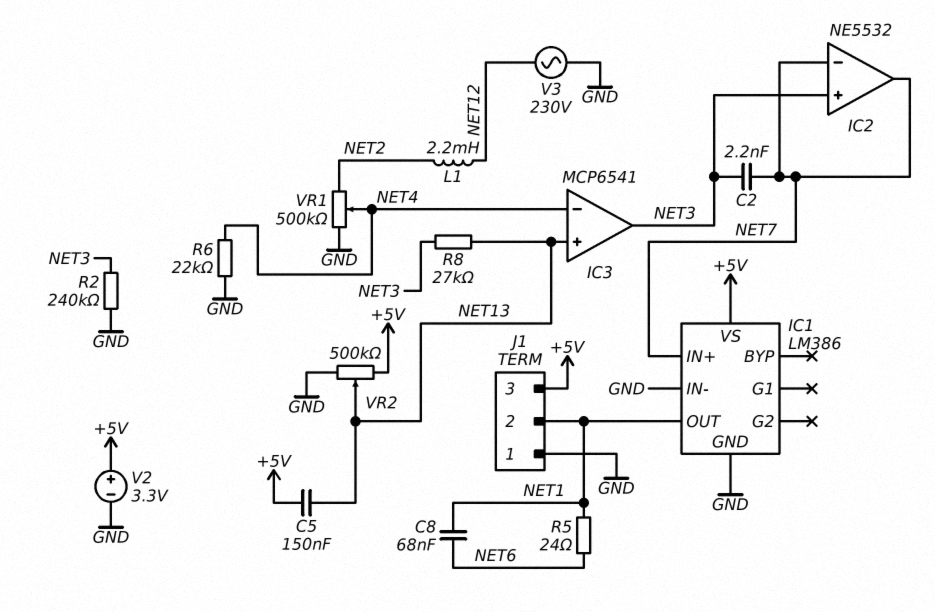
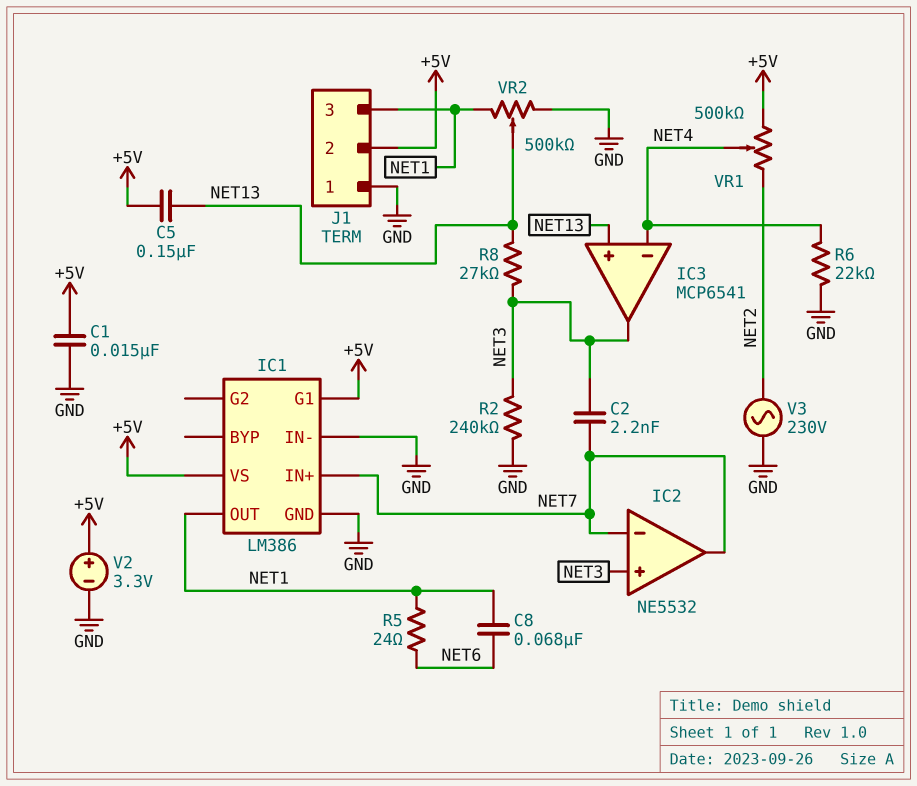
C1: none -> 15nF (+5V, GND)
IC1 pin G1: none -> +5V
J1 pin 2: NET1 -> +5V
J1 pin 3: +5V -> NET1
L1: 2.2mH (NET2, NET12) -> none
V3: AC 230V (GND, NET12) -> AC 230V (GND, NET2)
VR1: 500k (GND, NET2, wiper NET4) -> 500k (+5V, NET2, wiper NET4)
VR2: 500k (+5V, GND, wiper NET13) -> 500k (GND, NET1, wiper NET13)

